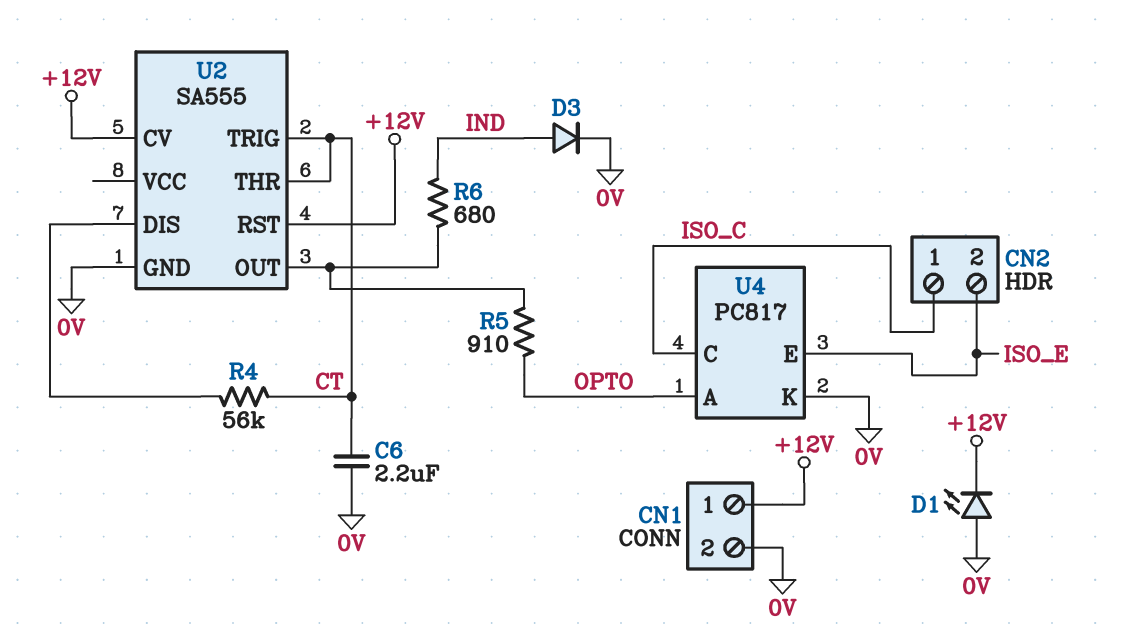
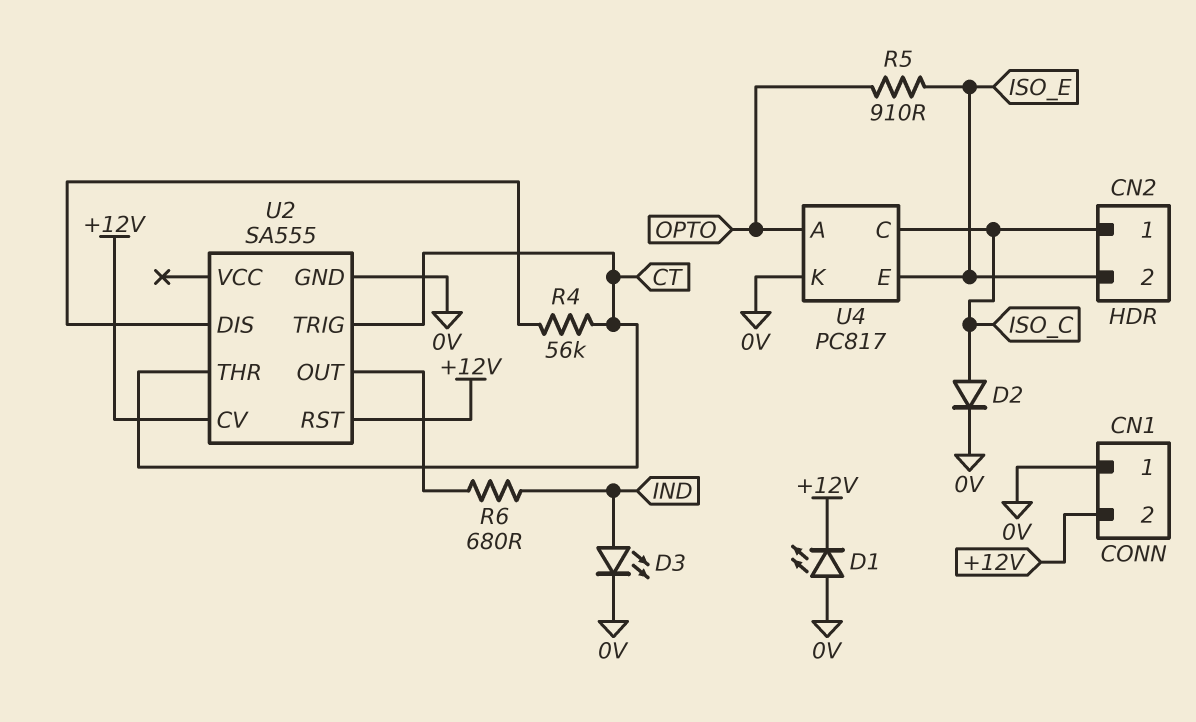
C6: 2.2uF (0V, CT) -> none
CN1 pin 1: +12V -> 0V
CN1 pin 2: 0V -> +12V
D2: none -> diode (A ISO_C, K 0V)
D3: diode (A IND, K 0V) -> LED (A IND, K 0V)
R5: 910 (OPTO, U2/OUT) -> 910 (ISO_E, OPTO)

